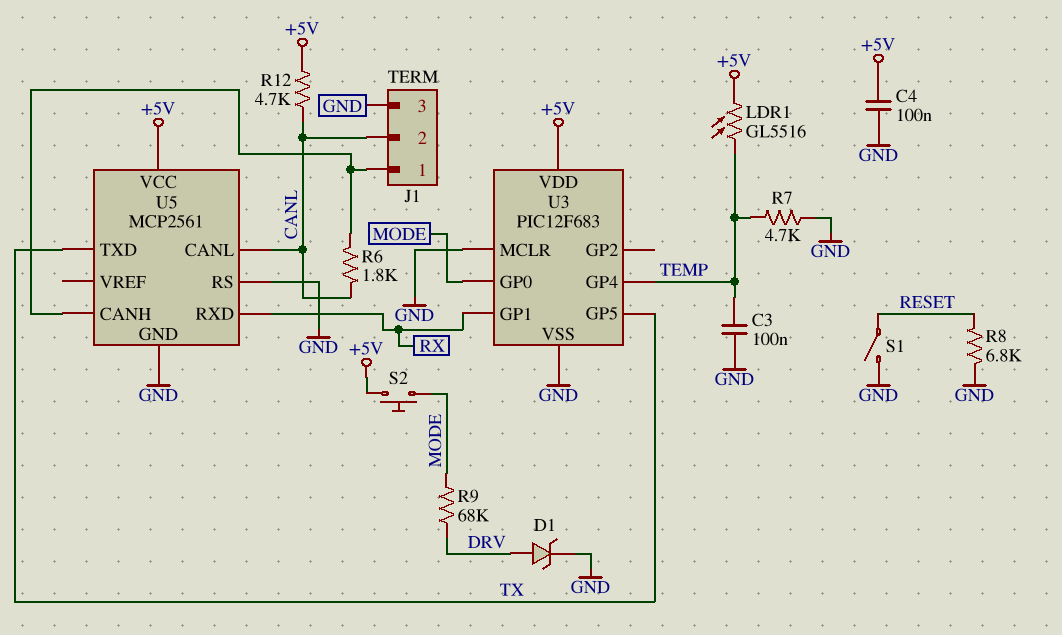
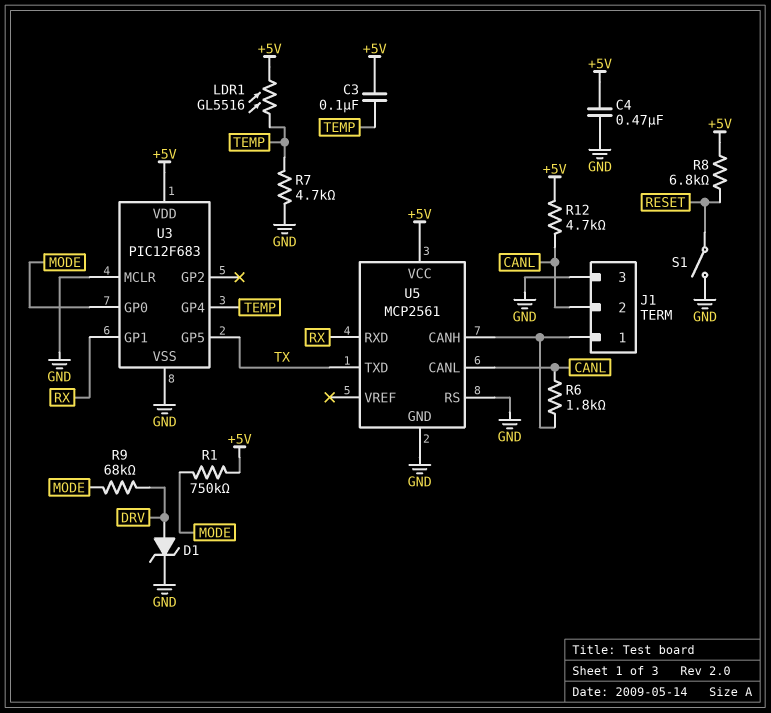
C3: 100nF (GND, TEMP) -> 100nF (+5V, TEMP)
C4: 100nF (+5V, GND) -> 470nF (+5V, GND)
R1: none -> 750k (+5V, MODE)
R8: 6.8k (GND, RESET) -> 6.8k (+5V, RESET)
S2: button (+5V, MODE) -> none

